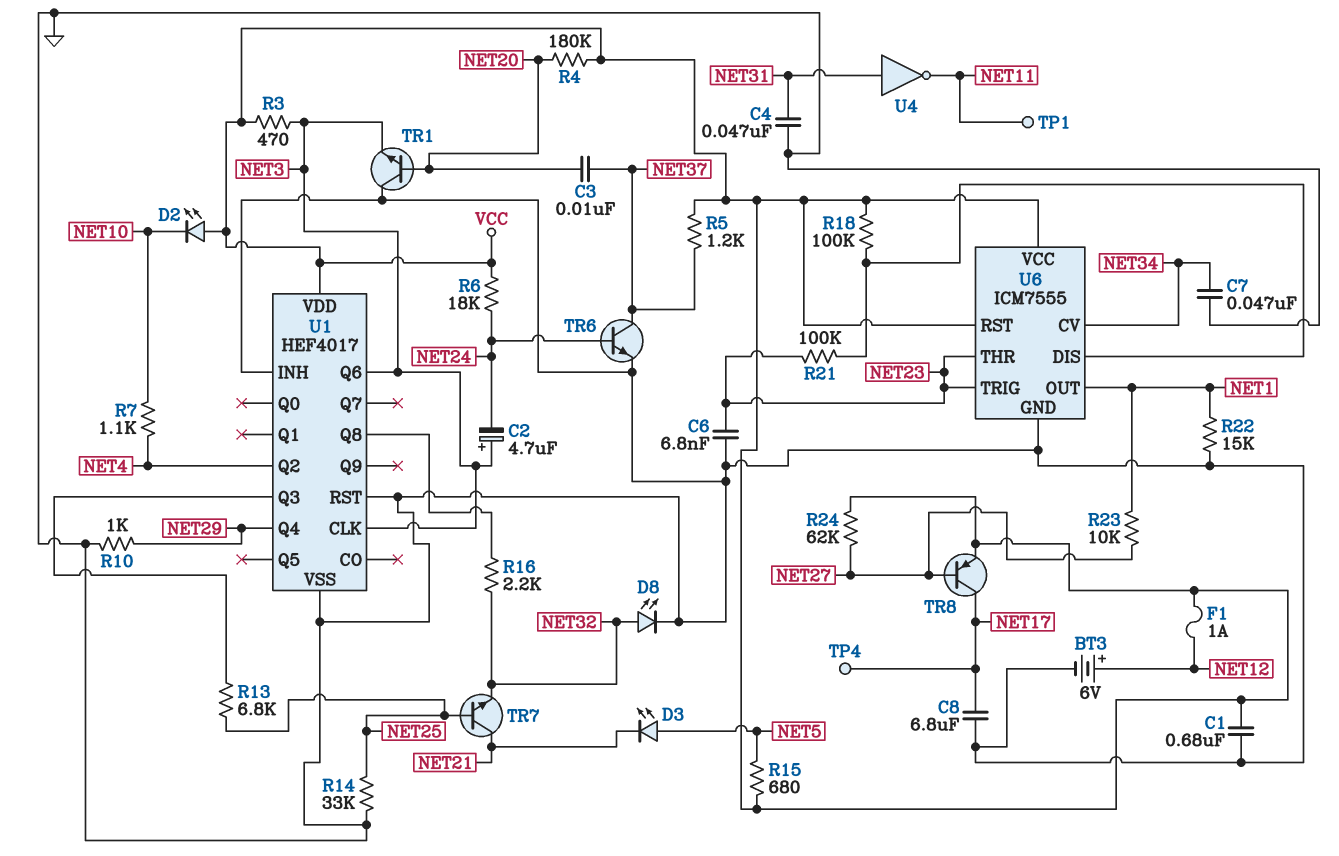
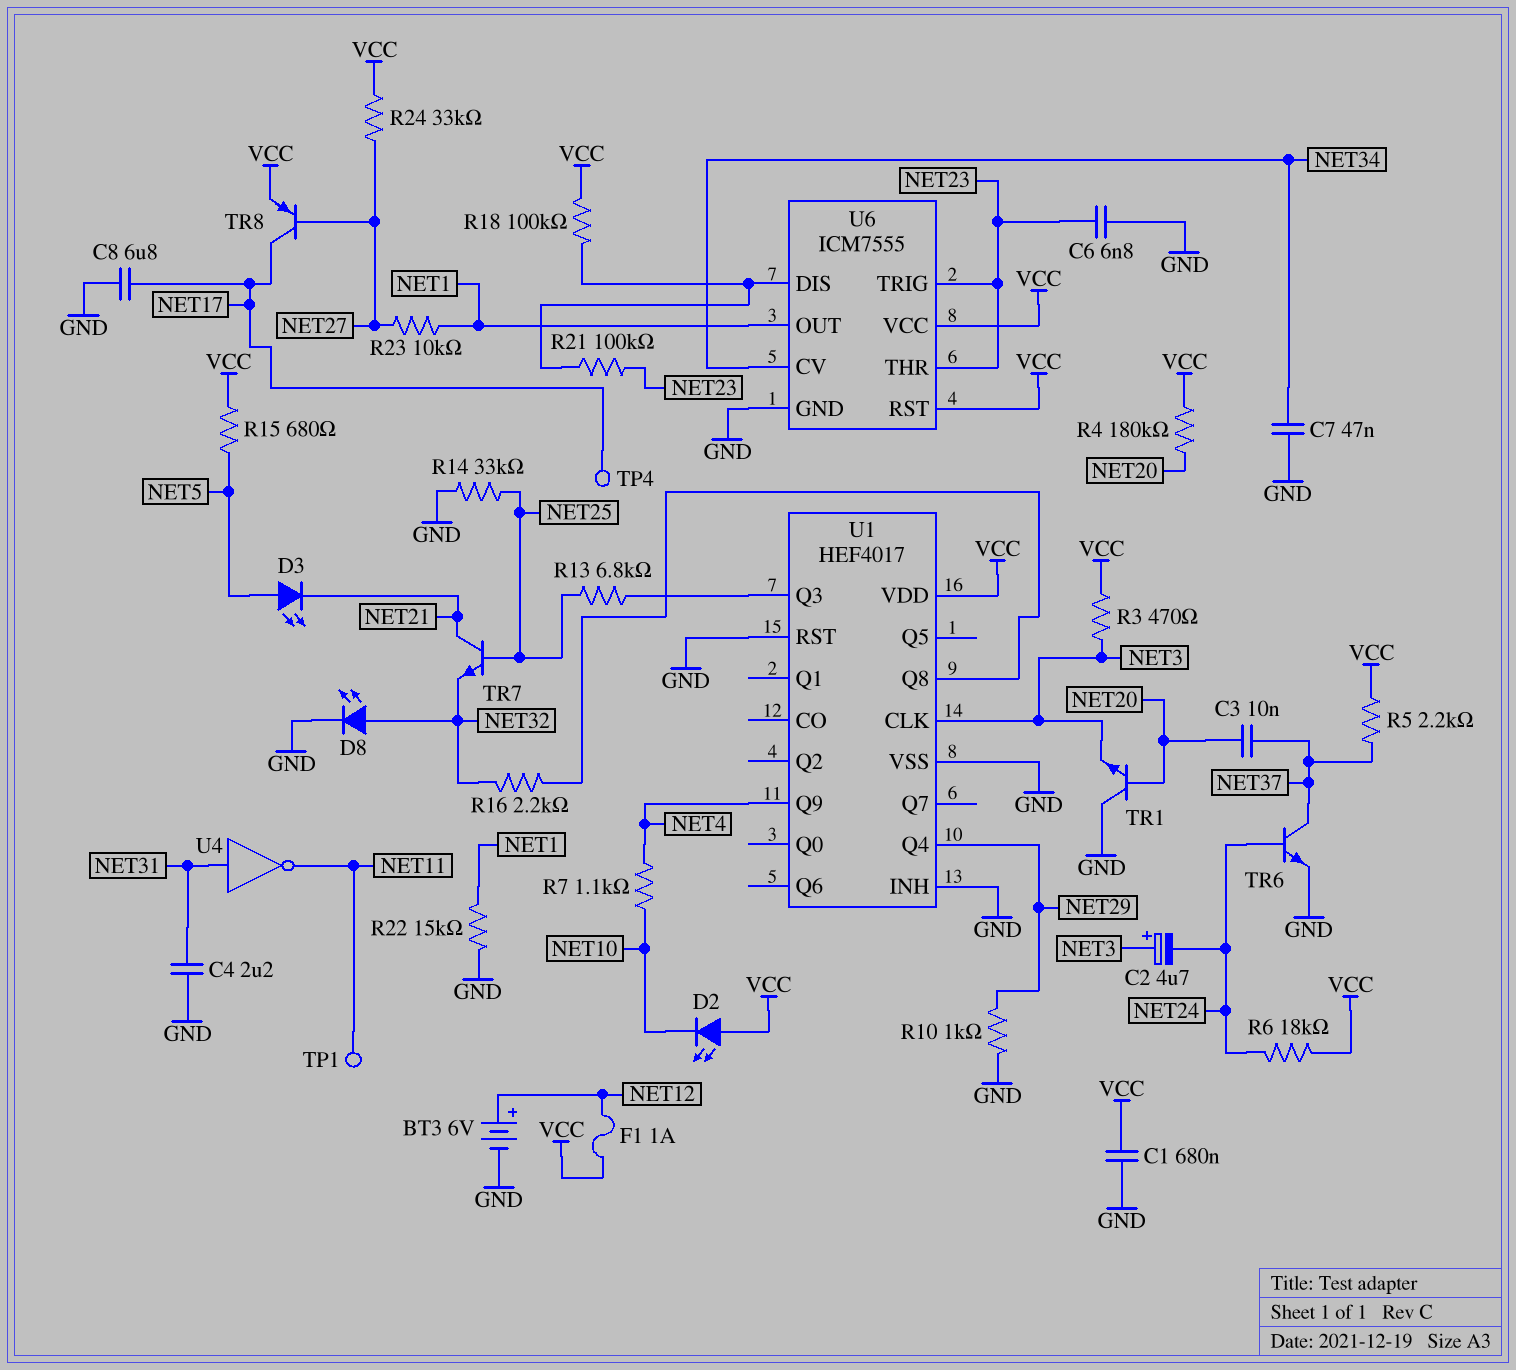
C4: 47nF (GND, NET31) -> 2.2uF (GND, NET31)
R5: 1.2k (NET37, VCC) -> 2.2k (NET37, VCC)
R24: 62k (NET27, VCC) -> 33k (NET27, VCC)
U1 pin Q2: NET4 -> none
U1 pin Q6: NET3 -> none
U1 pin Q9: none -> NET4

